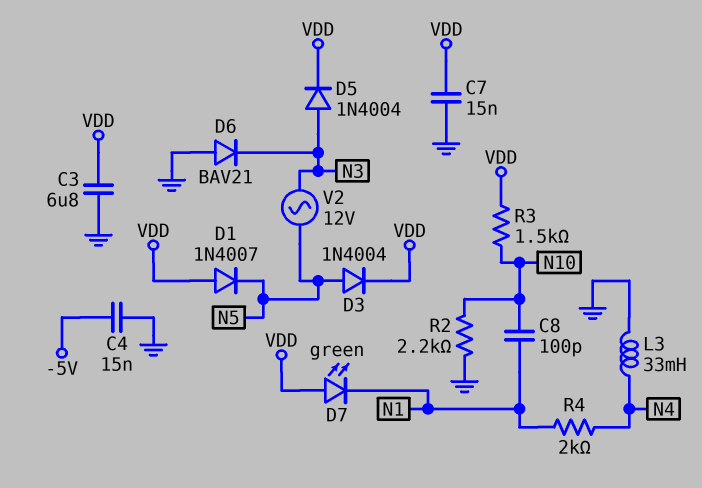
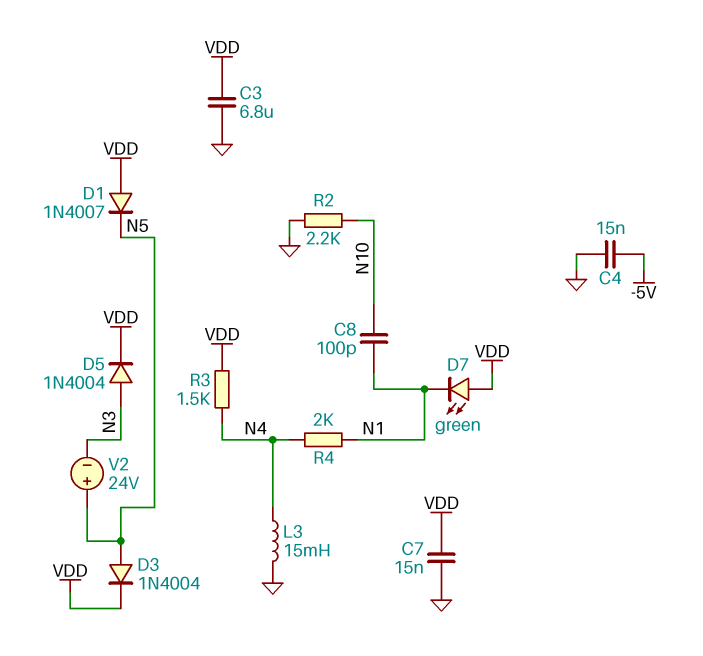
D6: diode BAV21 (A GND, K N3) -> none
L3: 33mH (GND, N4) -> 15mH (GND, N4)
R3: 1.5k (N10, VDD) -> 1.5k (N4, VDD)
V2: AC 12V (N3, N5) -> 24V (plus N5, minus N3)

